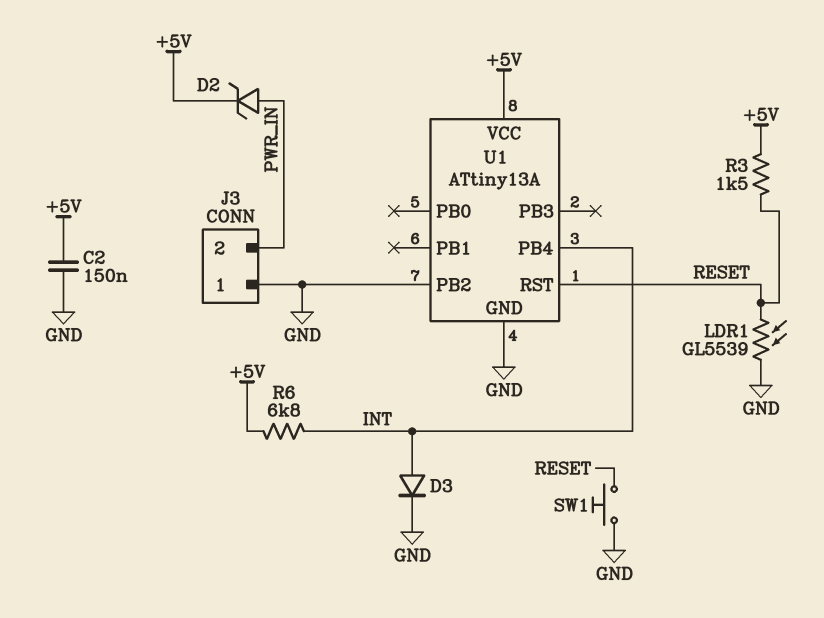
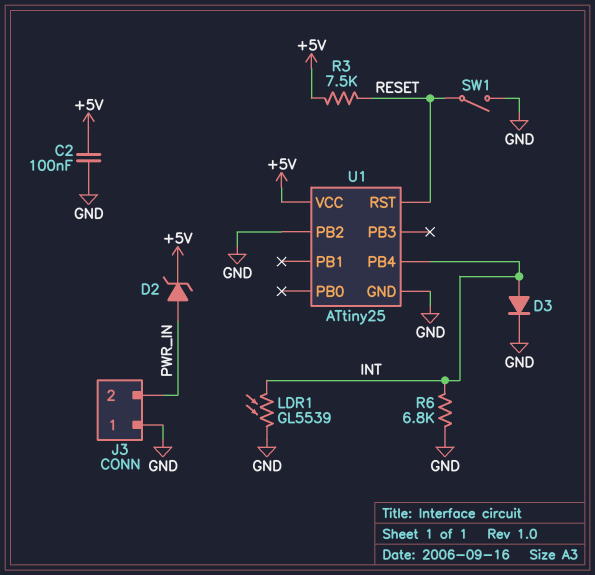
C2: 150nF (+5V, GND) -> 100nF (+5V, GND)
LDR1: GL5539 (GND, RESET) -> GL5539 (GND, INT)
R3: 1.5k (+5V, RESET) -> 7.5k (+5V, RESET)
R6: 6.8k (+5V, INT) -> 6.8k (GND, INT)
SW1: button (GND, RESET) -> switch (GND, RESET)
U1: ATtiny13A -> ATtiny25

